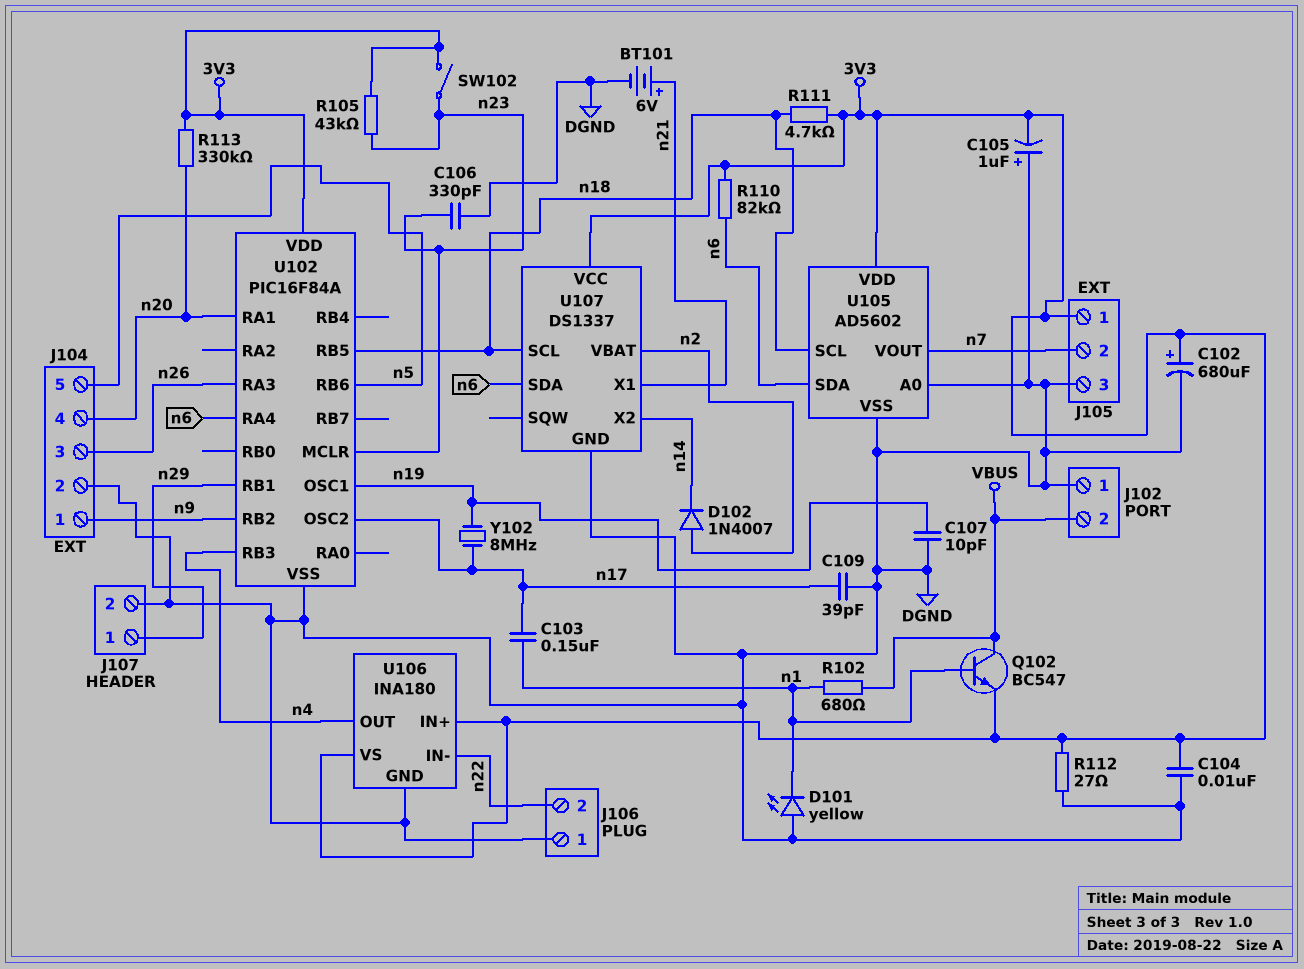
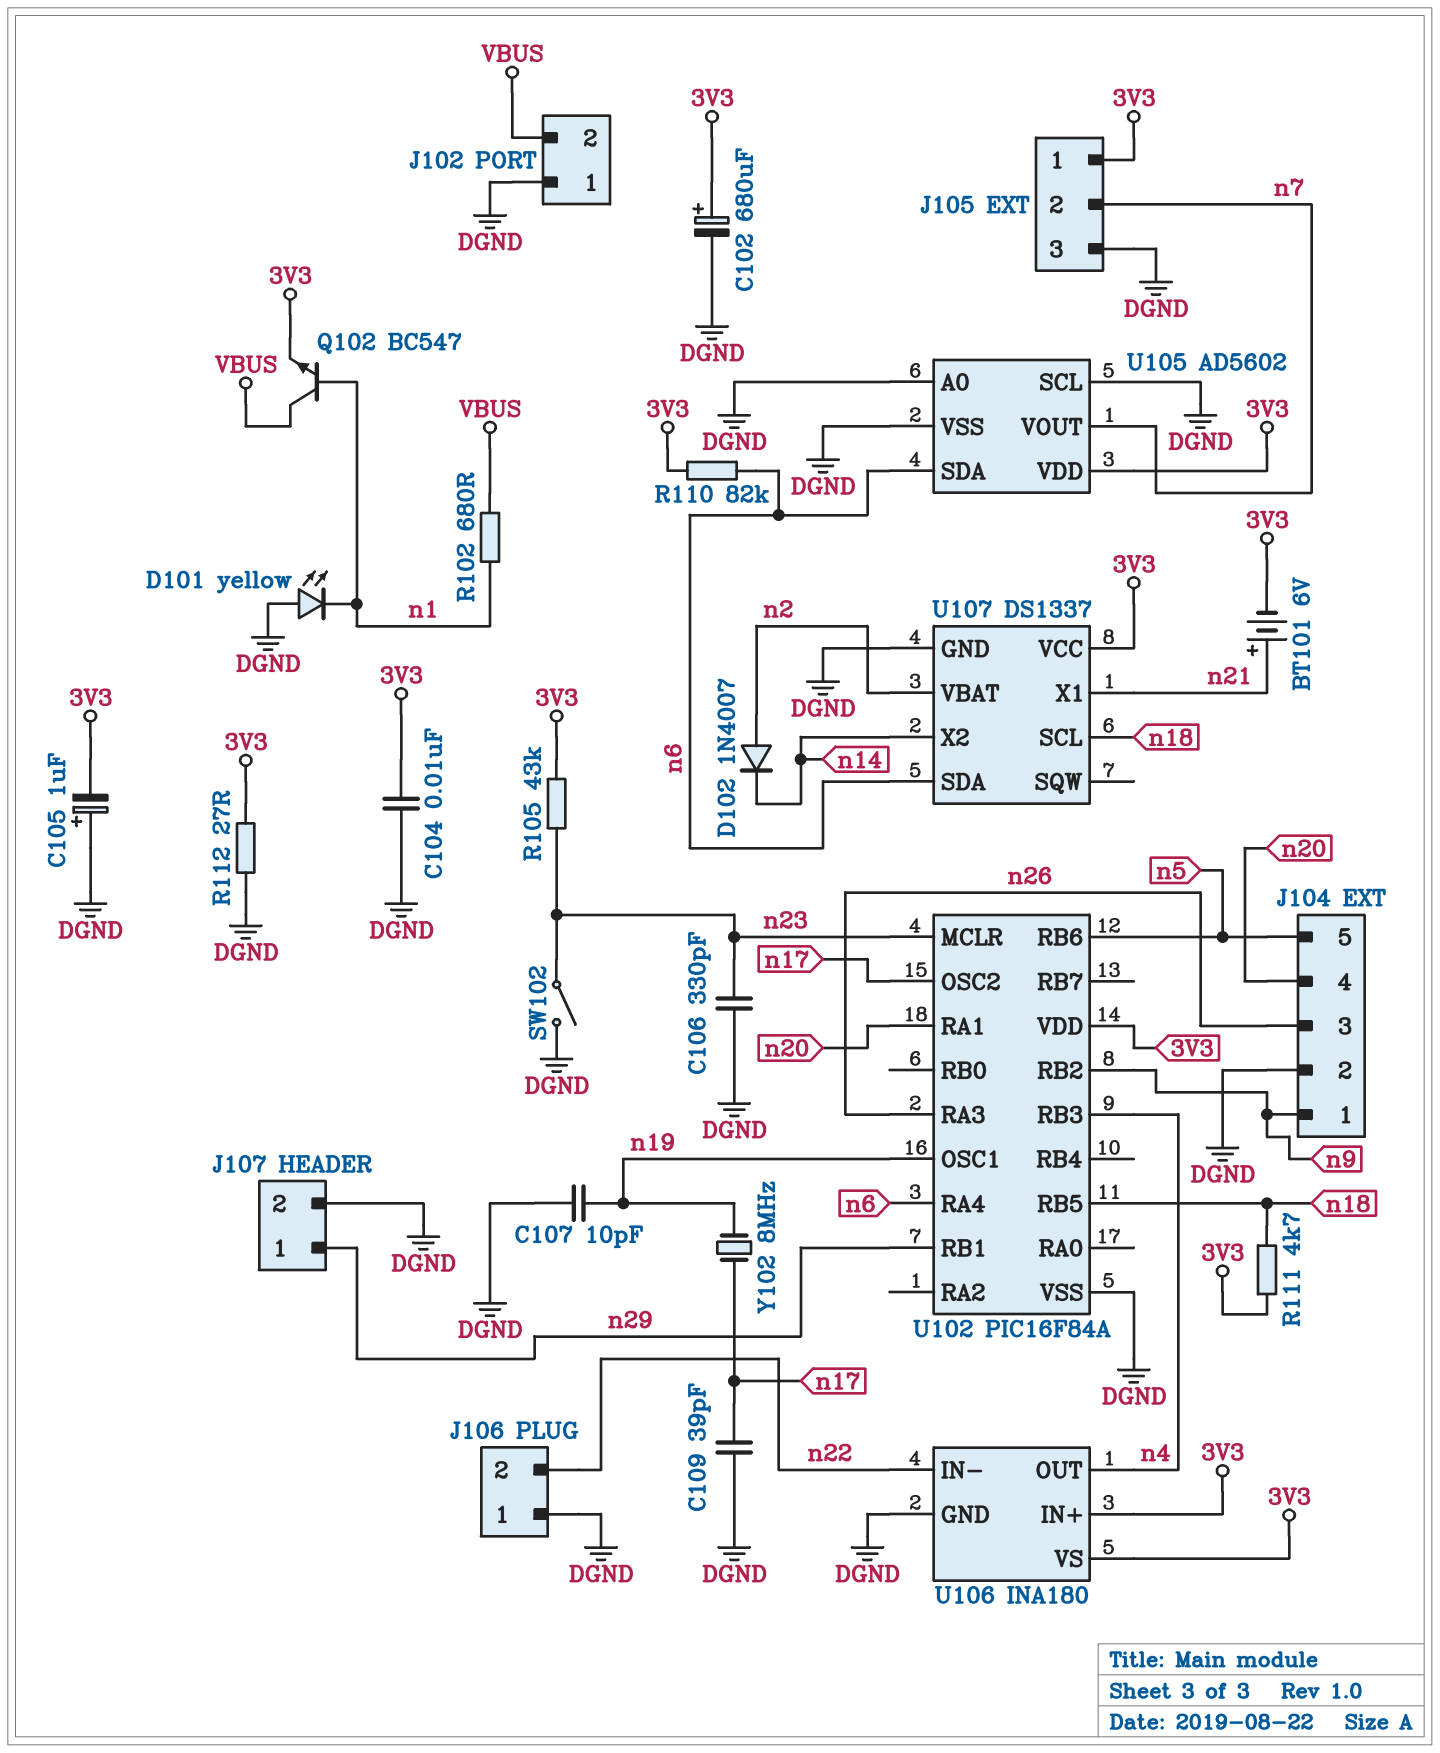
BT101: 6V (plus n21, minus DGND) -> 6V (plus n21, minus 3V3)
C103: 150nF (n1, n17) -> none
R113: 330k (3V3, n20) -> none
SW102: switch (3V3, n23) -> switch (DGND, n23)
U105 pin SCL: n18 -> DGND

